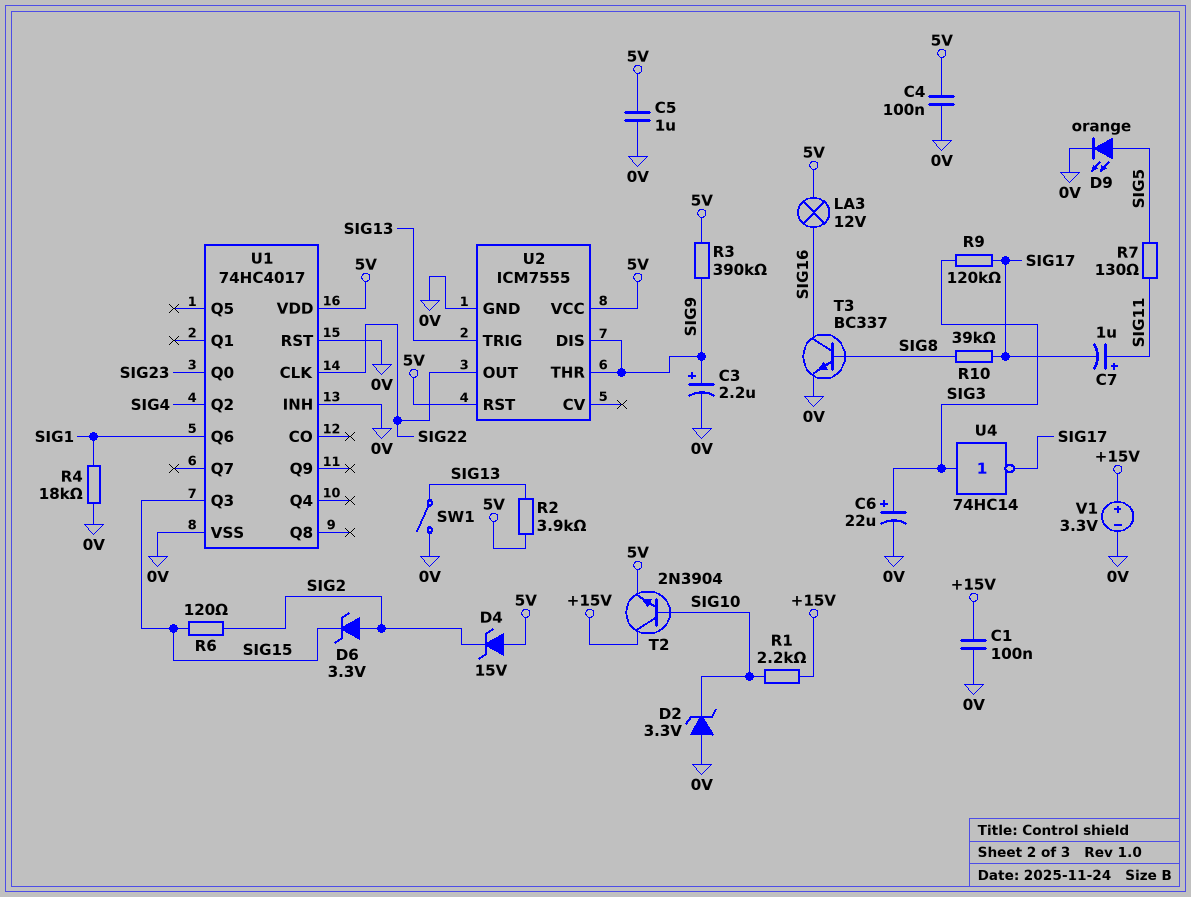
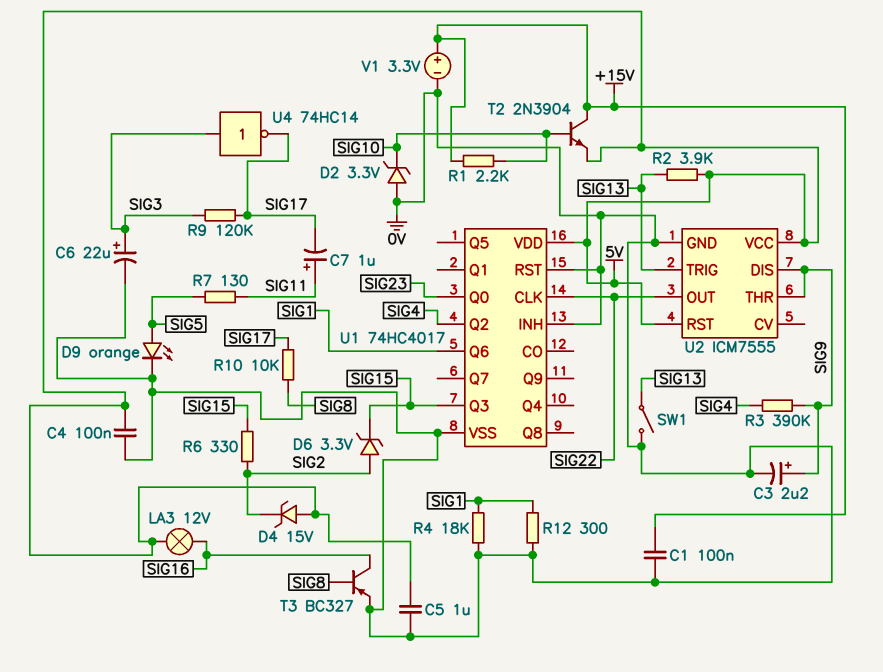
R3: 390k (5V, SIG9) -> 390k (SIG4, SIG9)
R6: 120 (SIG2, SIG15) -> 330 (SIG2, SIG15)
R10: 39k (SIG8, SIG17) -> 10k (SIG8, SIG17)
R12: none -> 300 (0V, SIG1)
T3: NPN BC337 (B SIG8, C SIG16, E 0V) -> PNP BC327 (B SIG8, C SIG16, E 0V)

